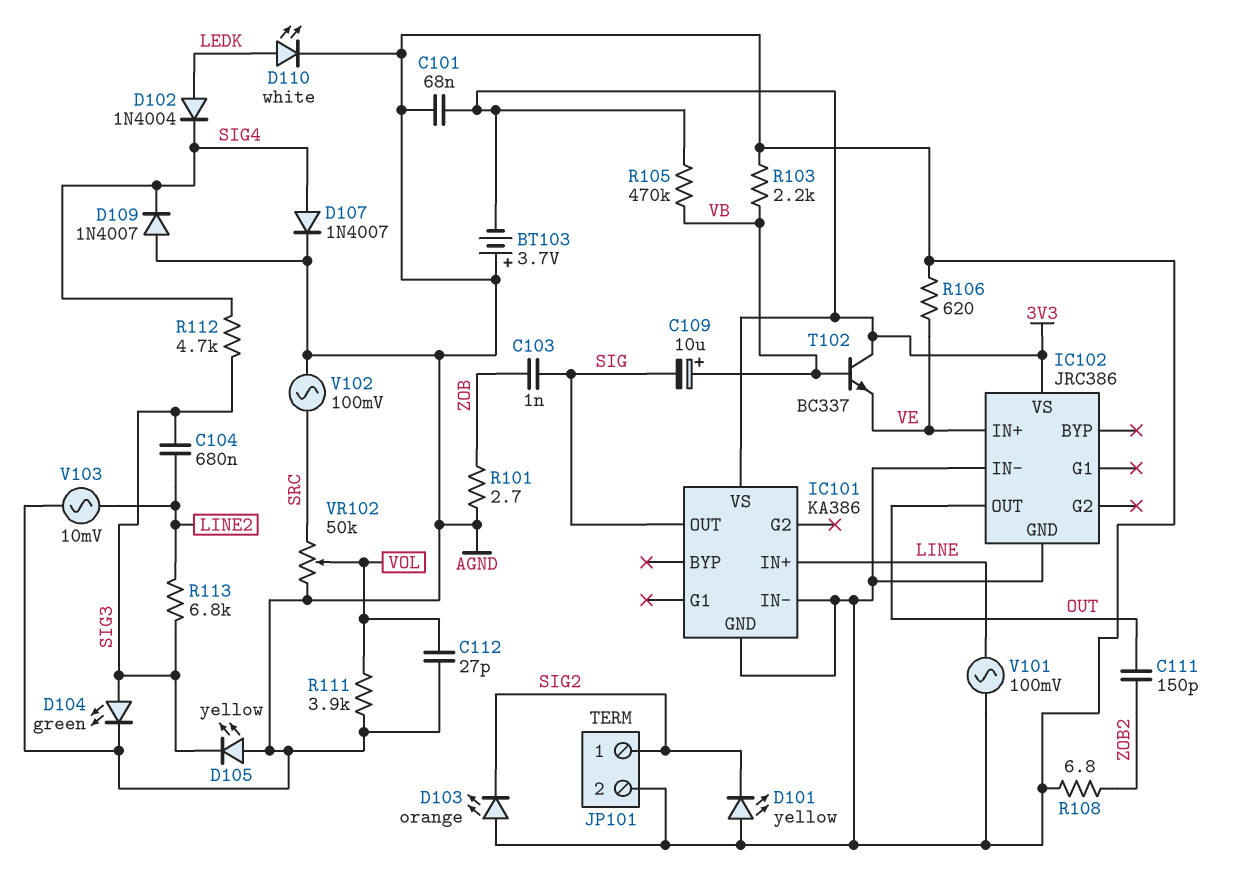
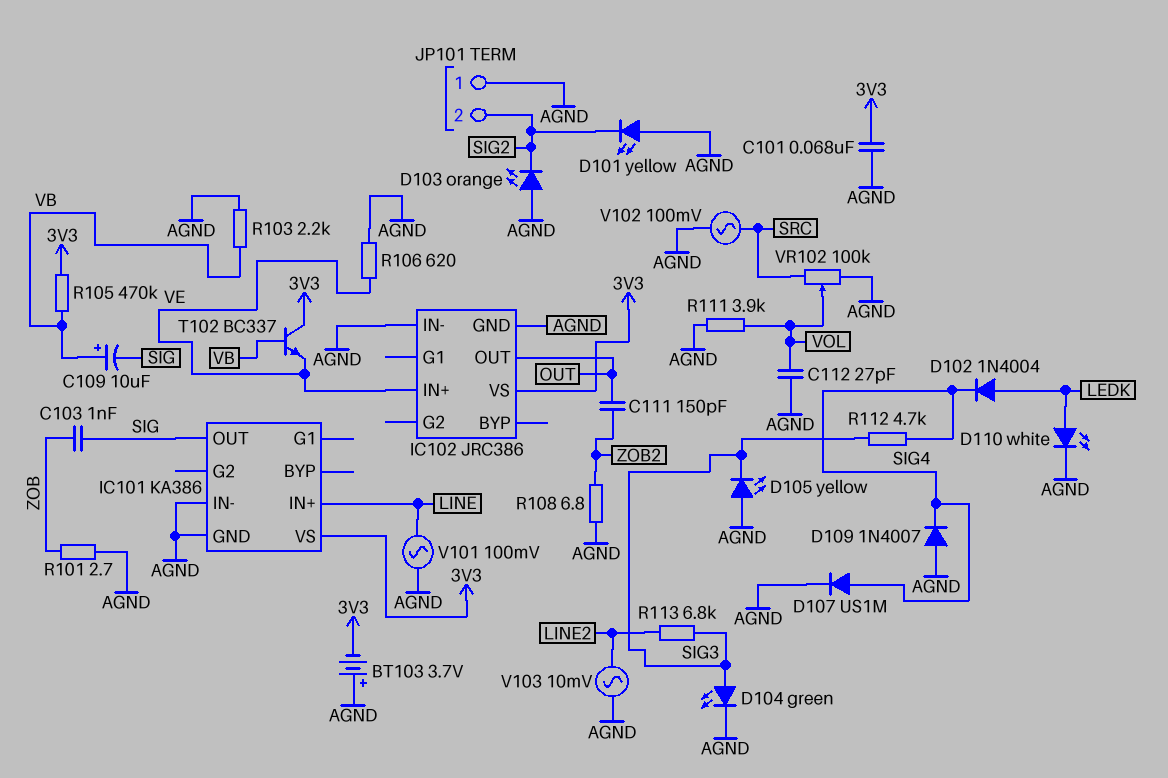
C104: 680nF (LINE2, SIG3) -> none
D107: diode 1N4007 (A SIG4, K AGND) -> diode US1M (A SIG4, K AGND)
JP101 pin 1: SIG2 -> AGND
JP101 pin 2: AGND -> SIG2
VR102: 50k (AGND, SRC, wiper VOL) -> 100k (AGND, SRC, wiper VOL)

